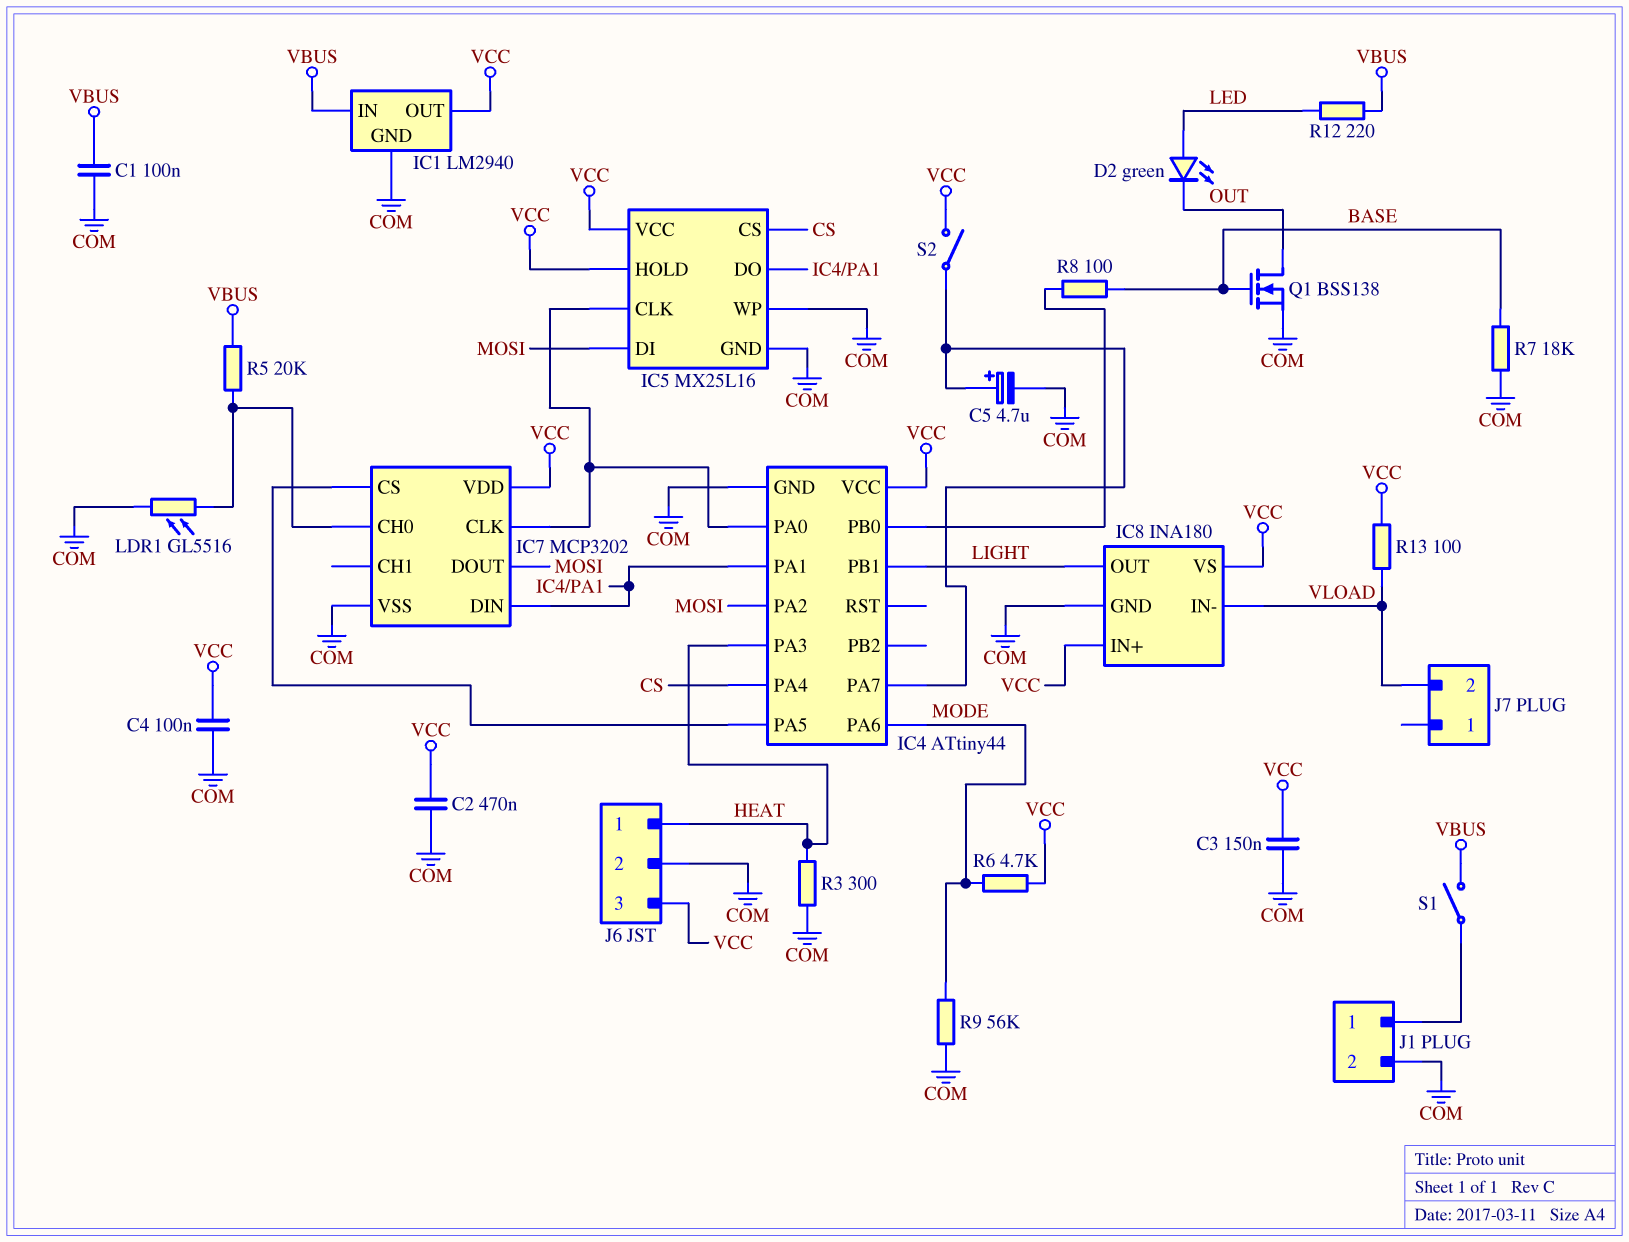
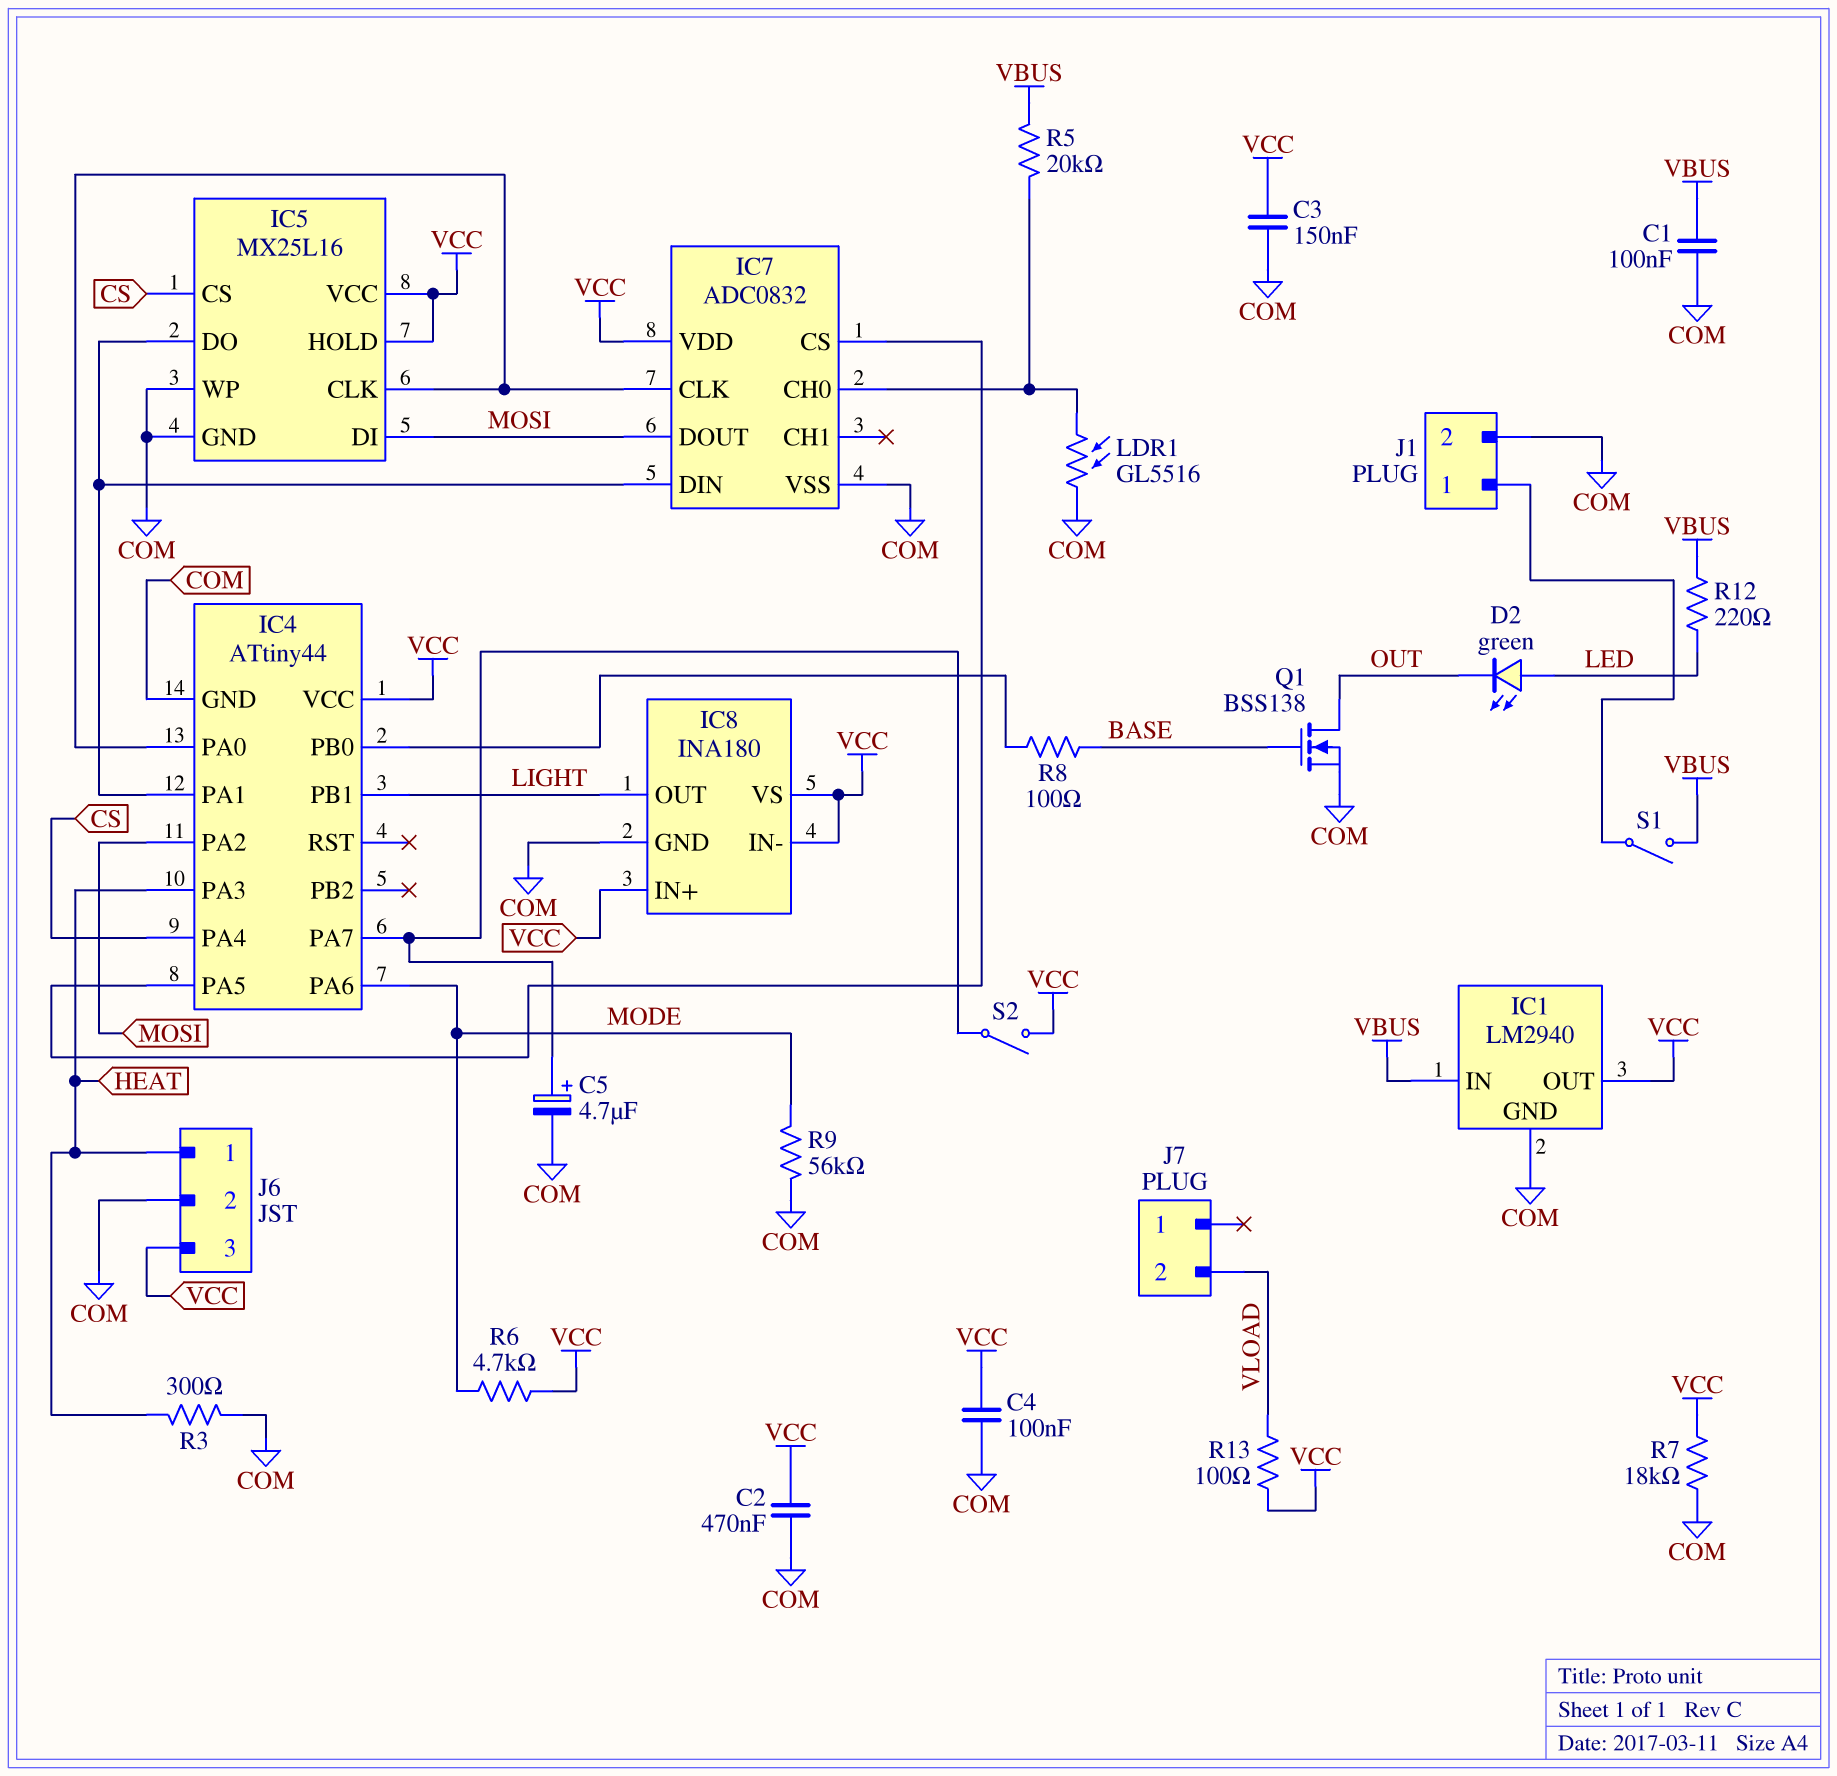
IC7: MCP3202 -> ADC0832
IC8 pin IN-: VLOAD -> VCC
R7: 18k (BASE, COM) -> 18k (COM, VCC)

